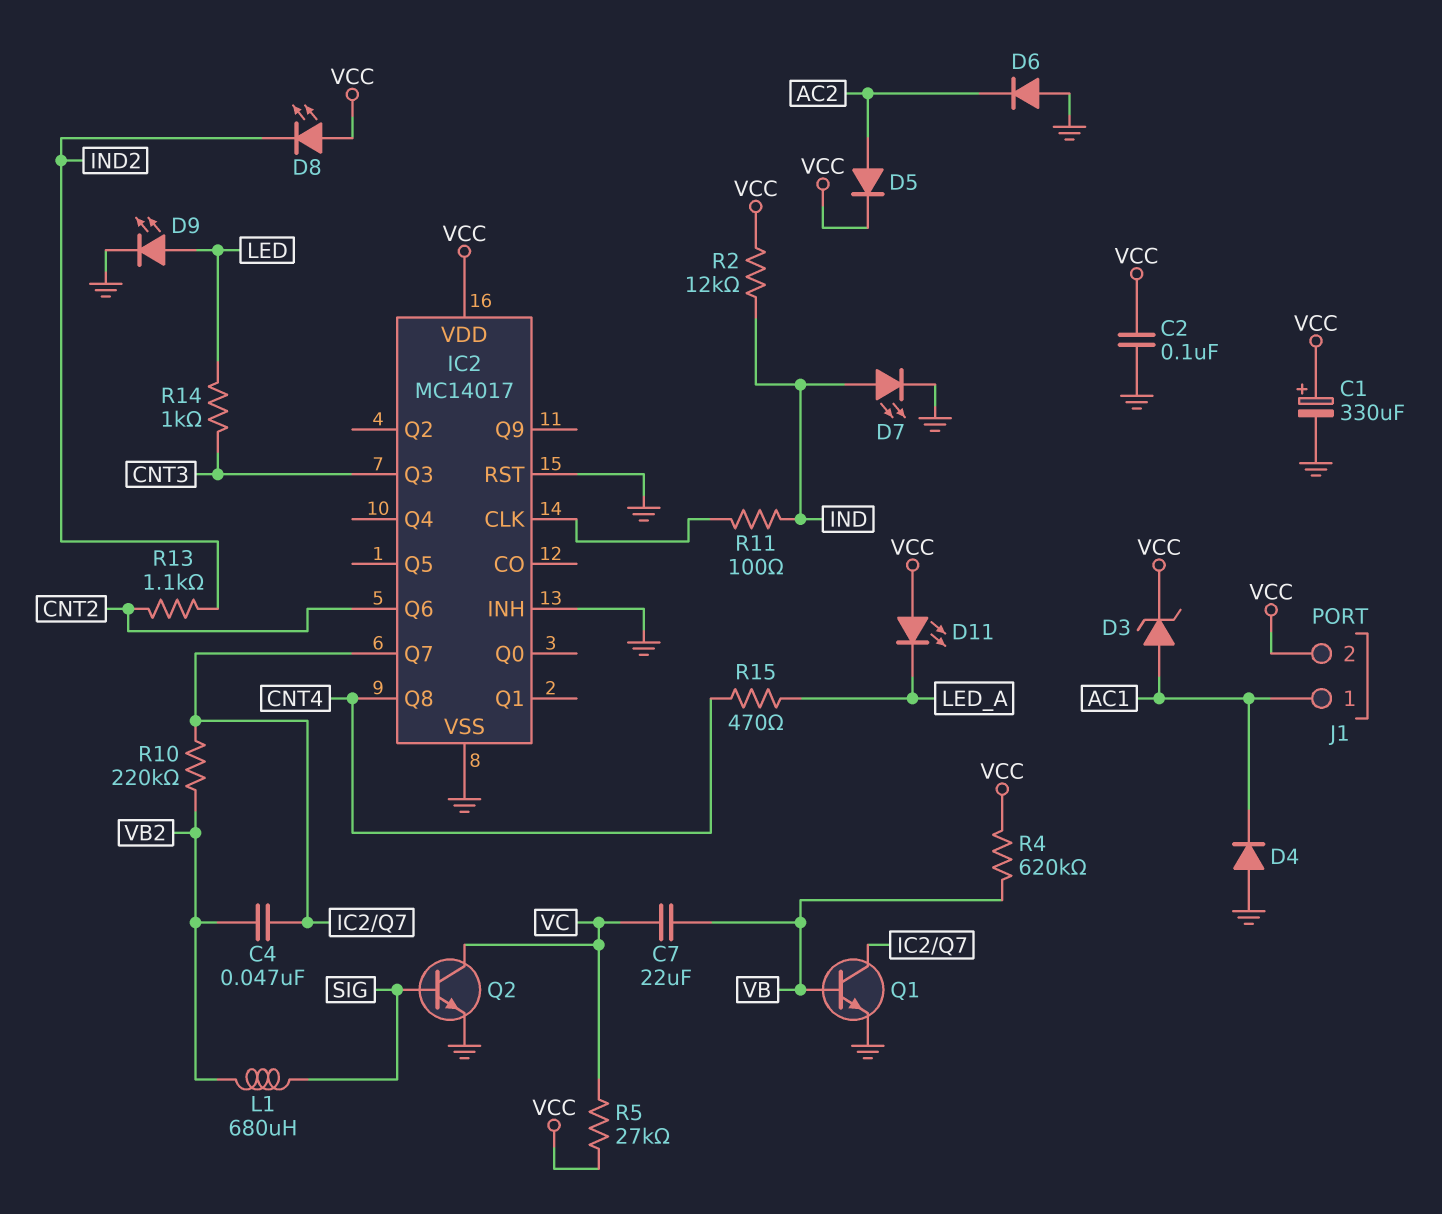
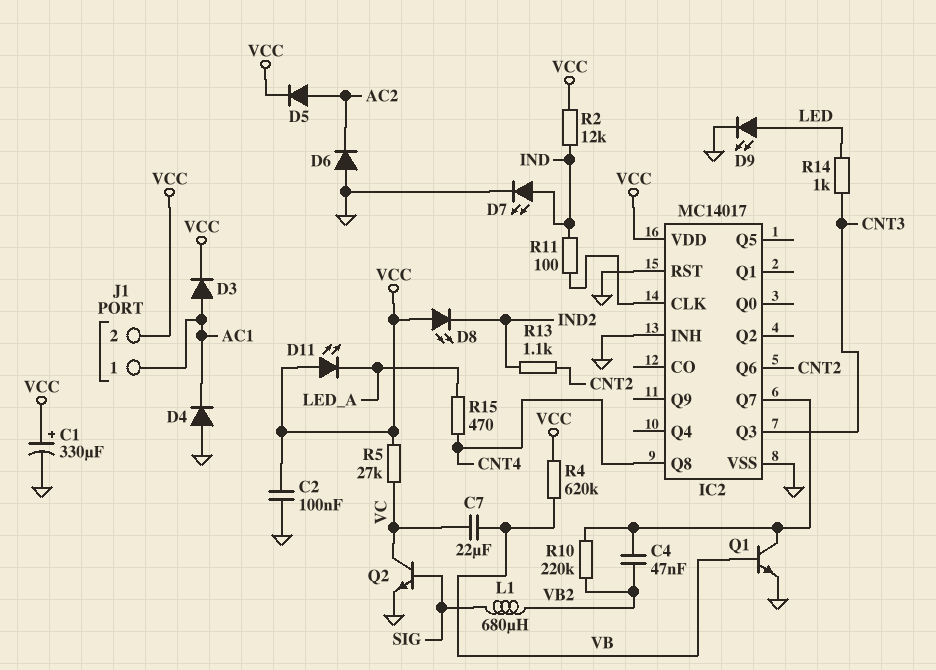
D3: zener (A AC1, K VCC) -> diode (A AC1, K VCC)

